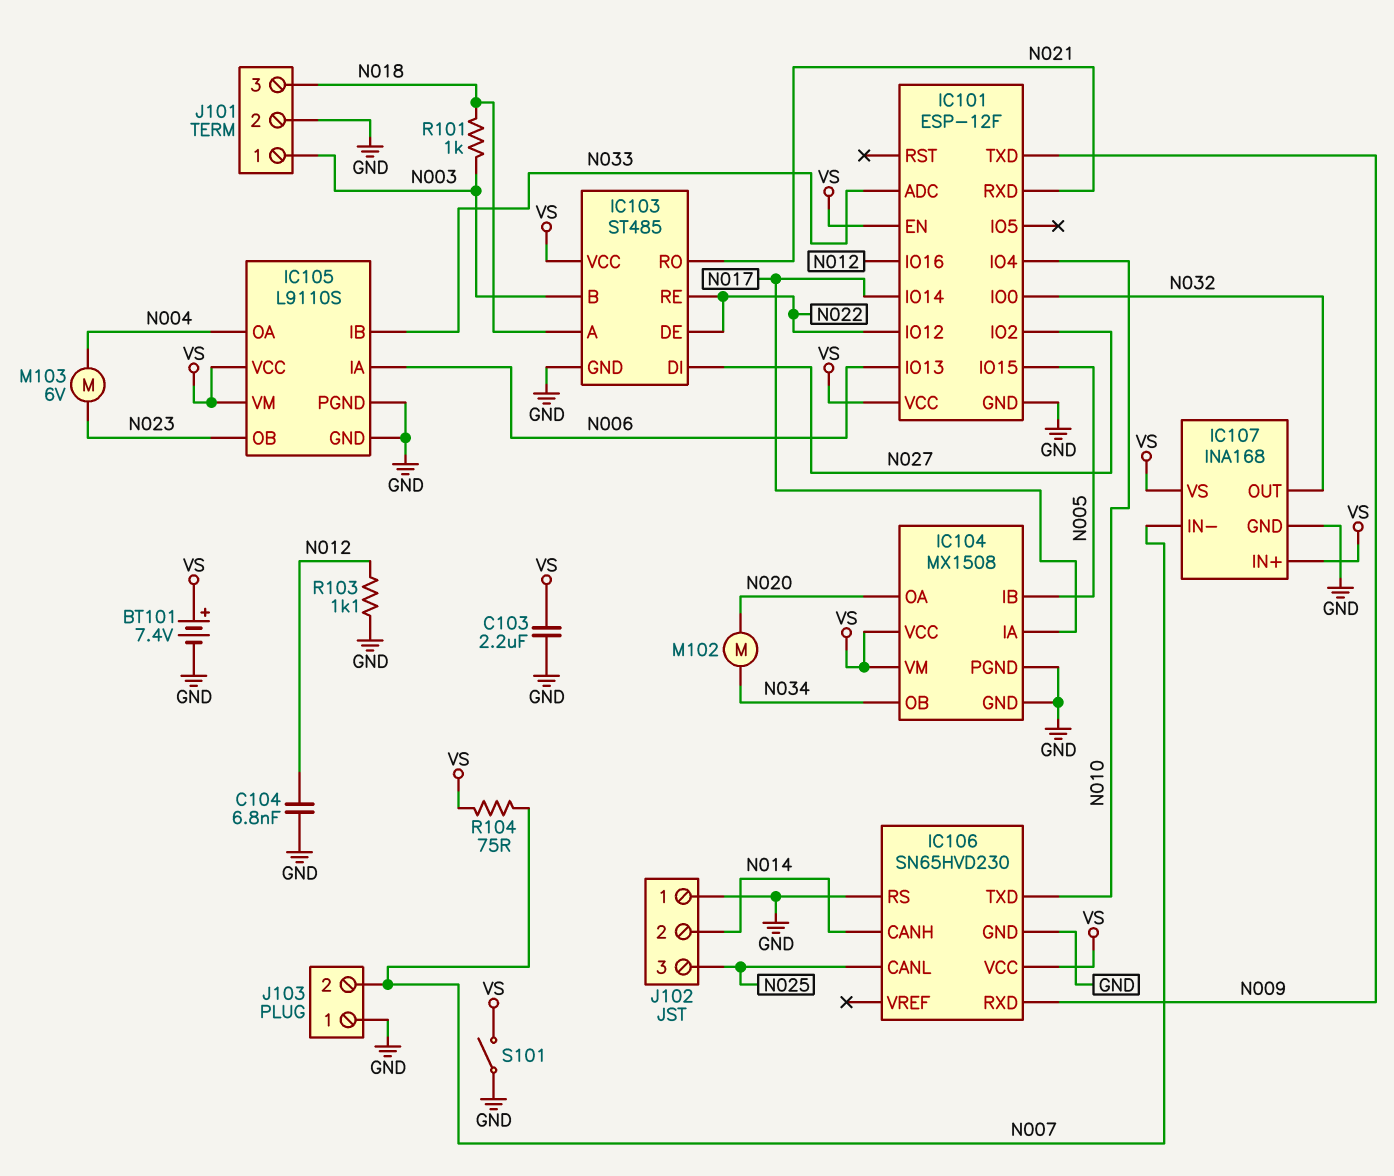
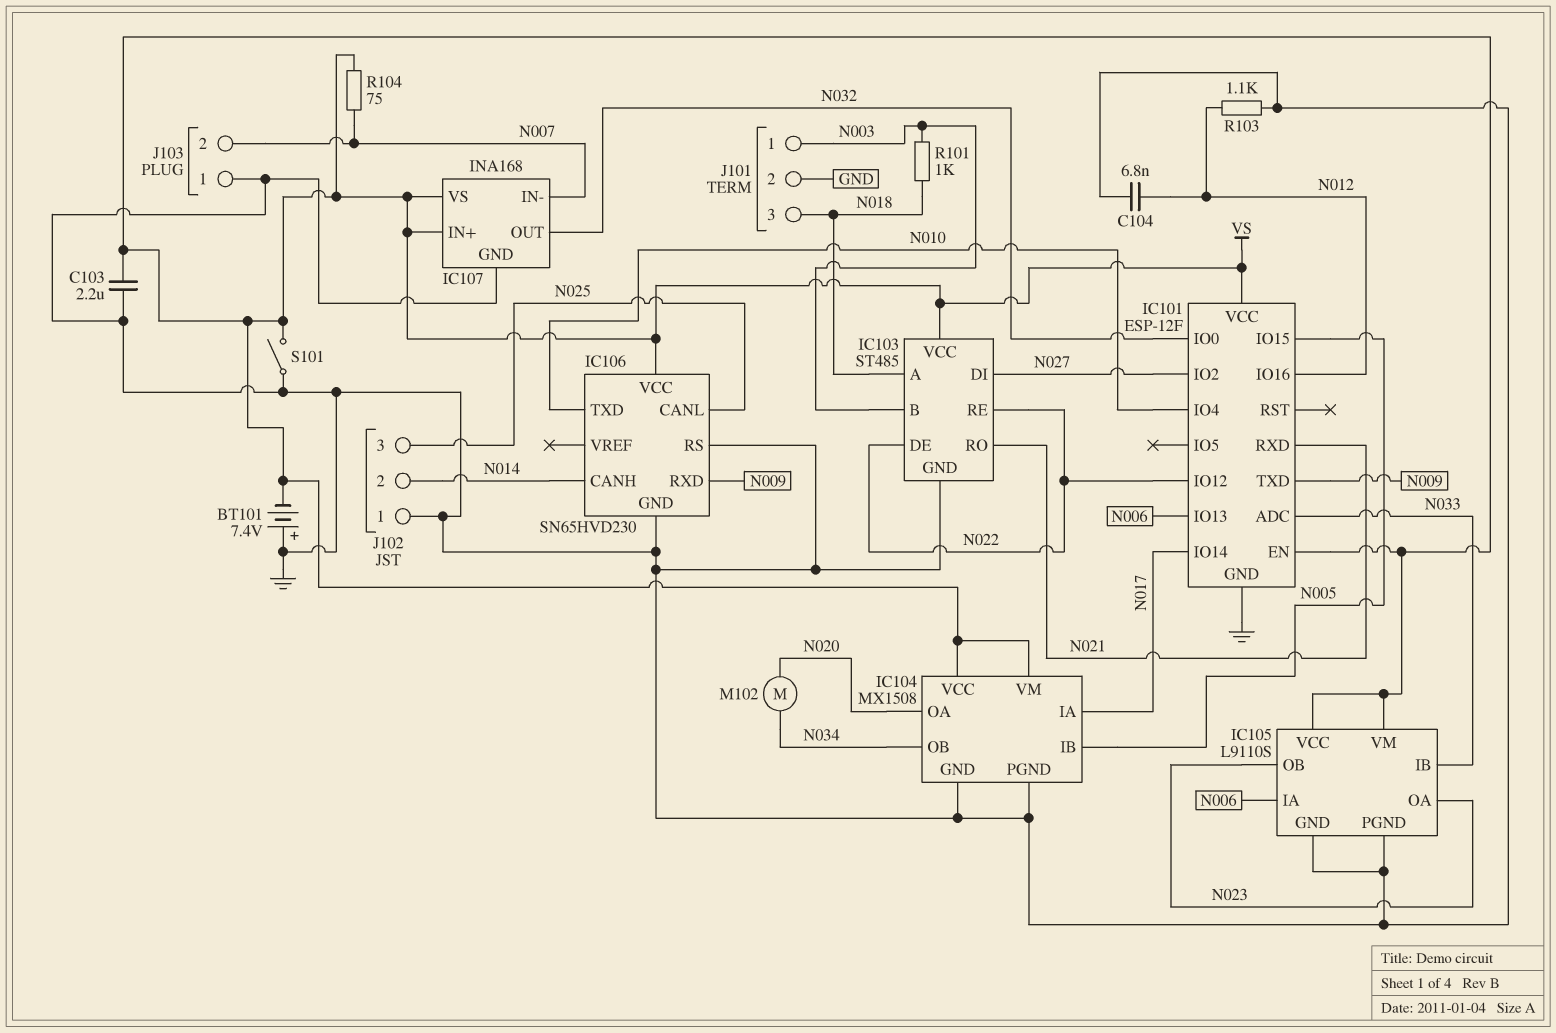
BT101: 7.4V (plus VS, minus GND) -> 7.4V (plus GND, minus VS)
IC105 pin OA: N004 -> N023
M103: motor 6V (N004, N023) -> none

